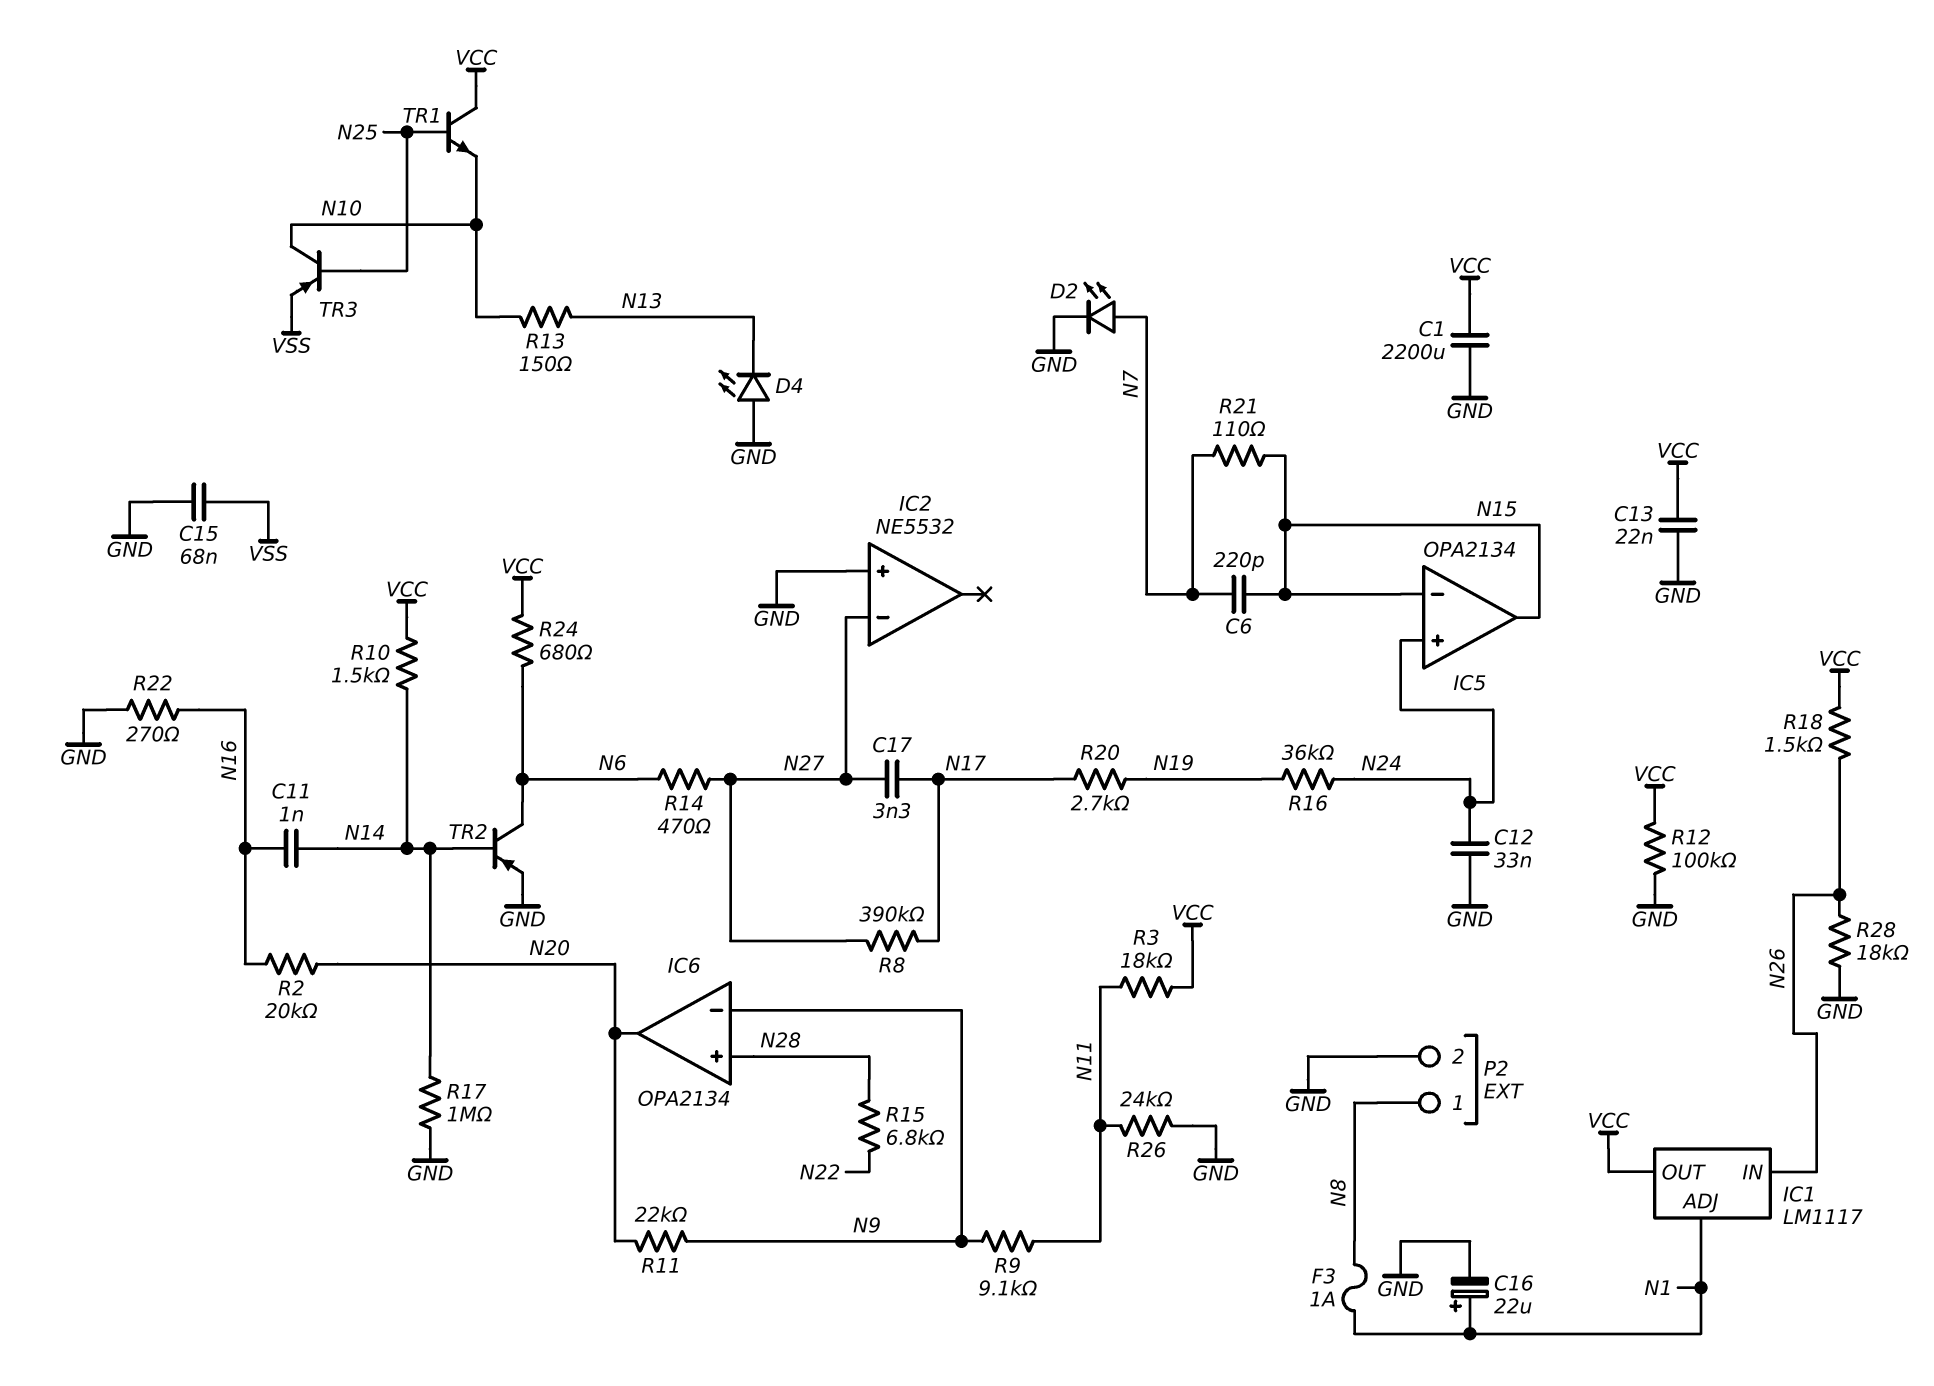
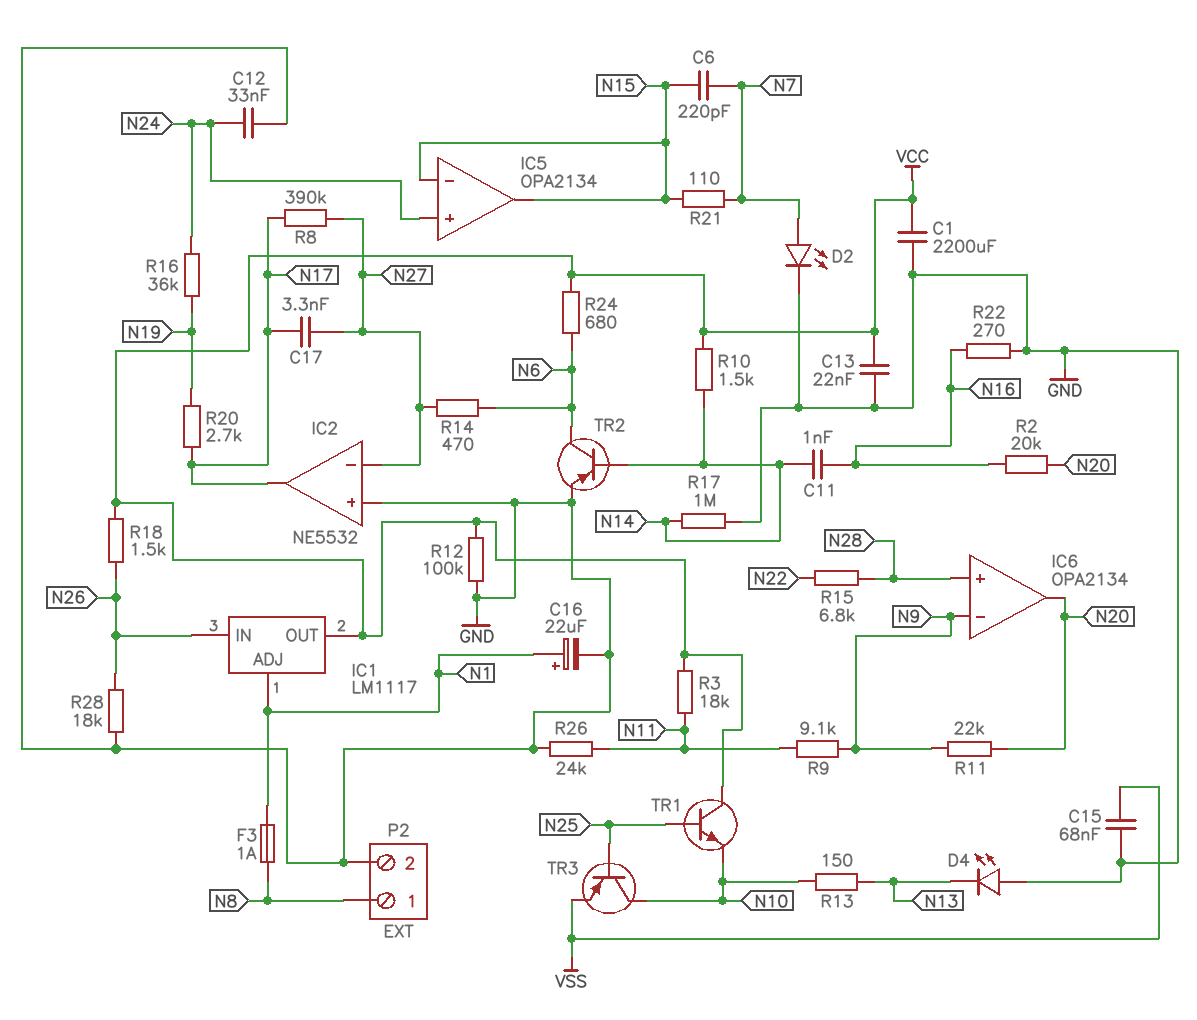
IC2 pin out: none -> N17

